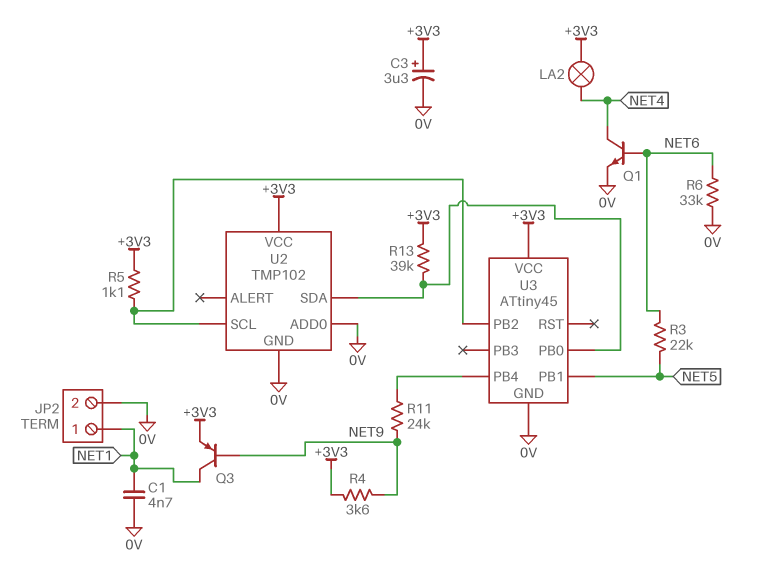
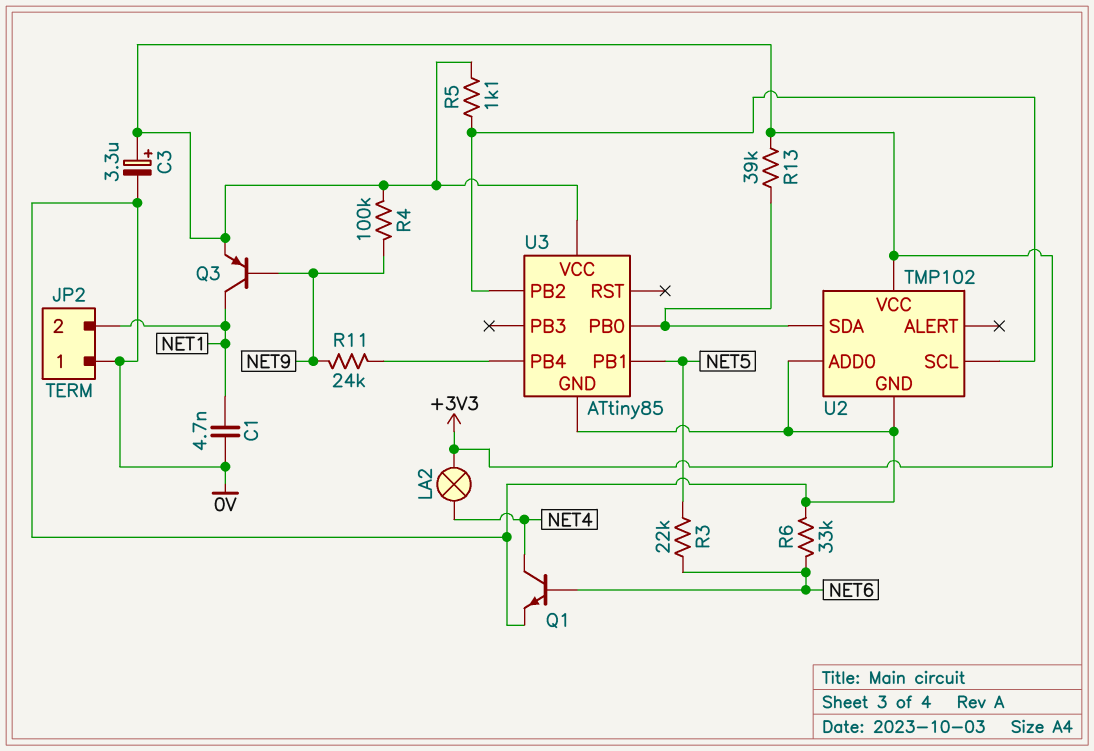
JP2 pin 1: NET1 -> 0V
JP2 pin 2: 0V -> NET1
R4: 3.6k (+3V3, NET9) -> 100k (+3V3, NET9)
U3: ATtiny45 -> ATtiny85

